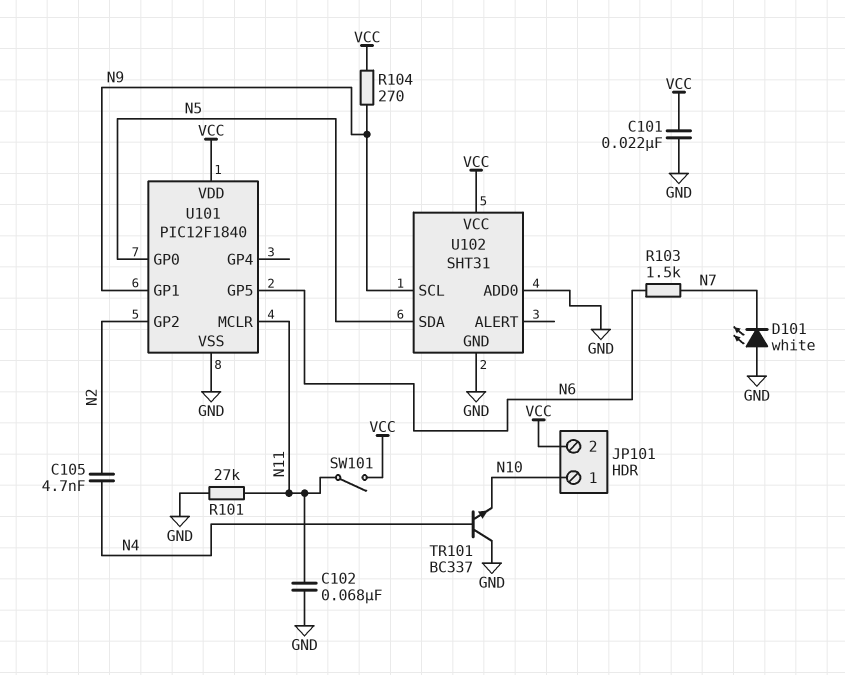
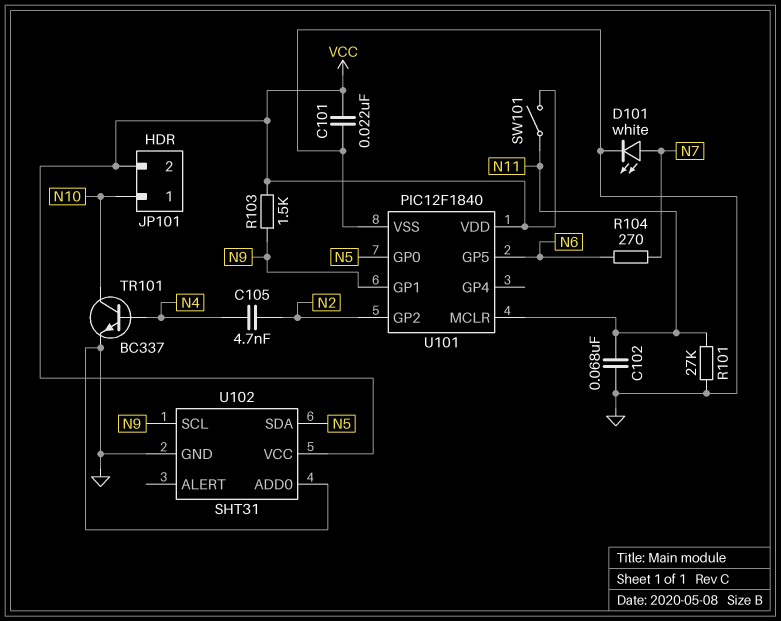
D101: LED white (A GND, K N7) -> LED white (A N7, K GND)
R103: 1.5k (N6, N7) -> 1.5k (N9, VCC)
R104: 270 (N9, VCC) -> 270 (N6, N7)
TR101: NPN BC337 (B N4, C GND, E N10) -> NPN BC337 (B N4, C N10, E GND)

